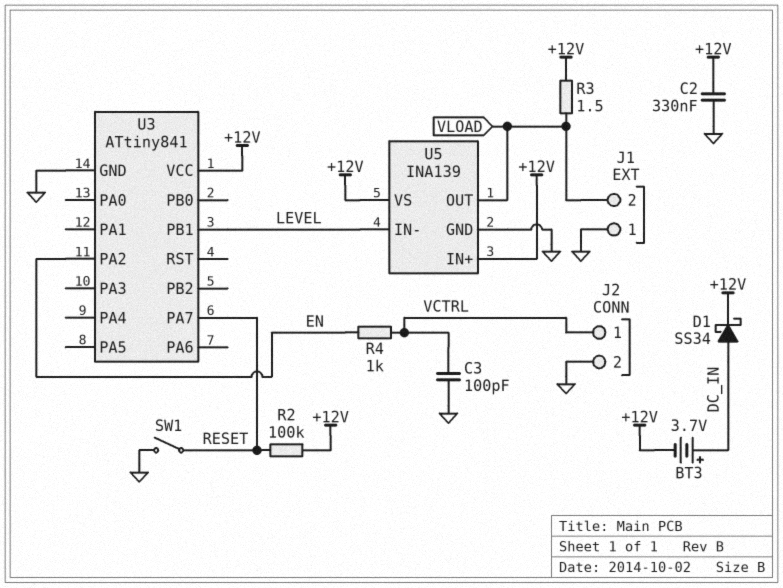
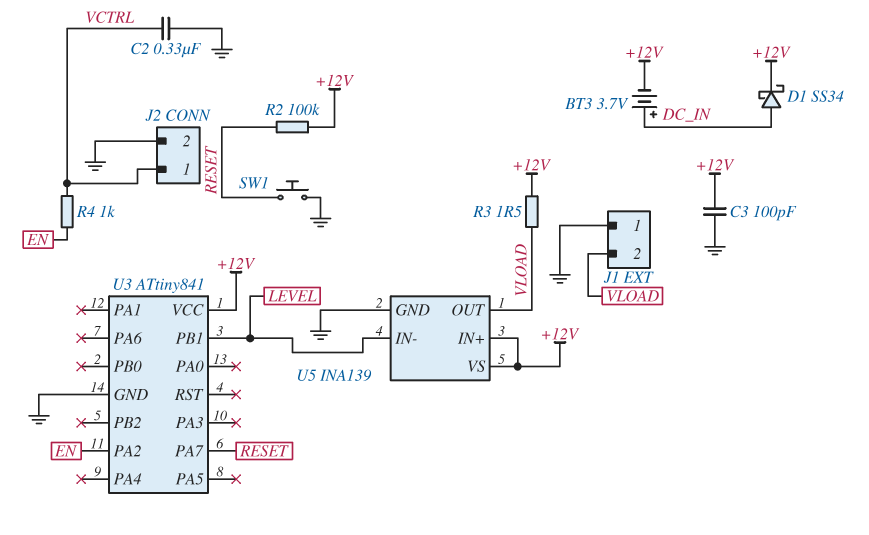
C2: 330nF (+12V, GND) -> 330nF (GND, VCTRL)
C3: 100pF (GND, VCTRL) -> 100pF (+12V, GND)
SW1: switch (GND, RESET) -> button (GND, RESET)

